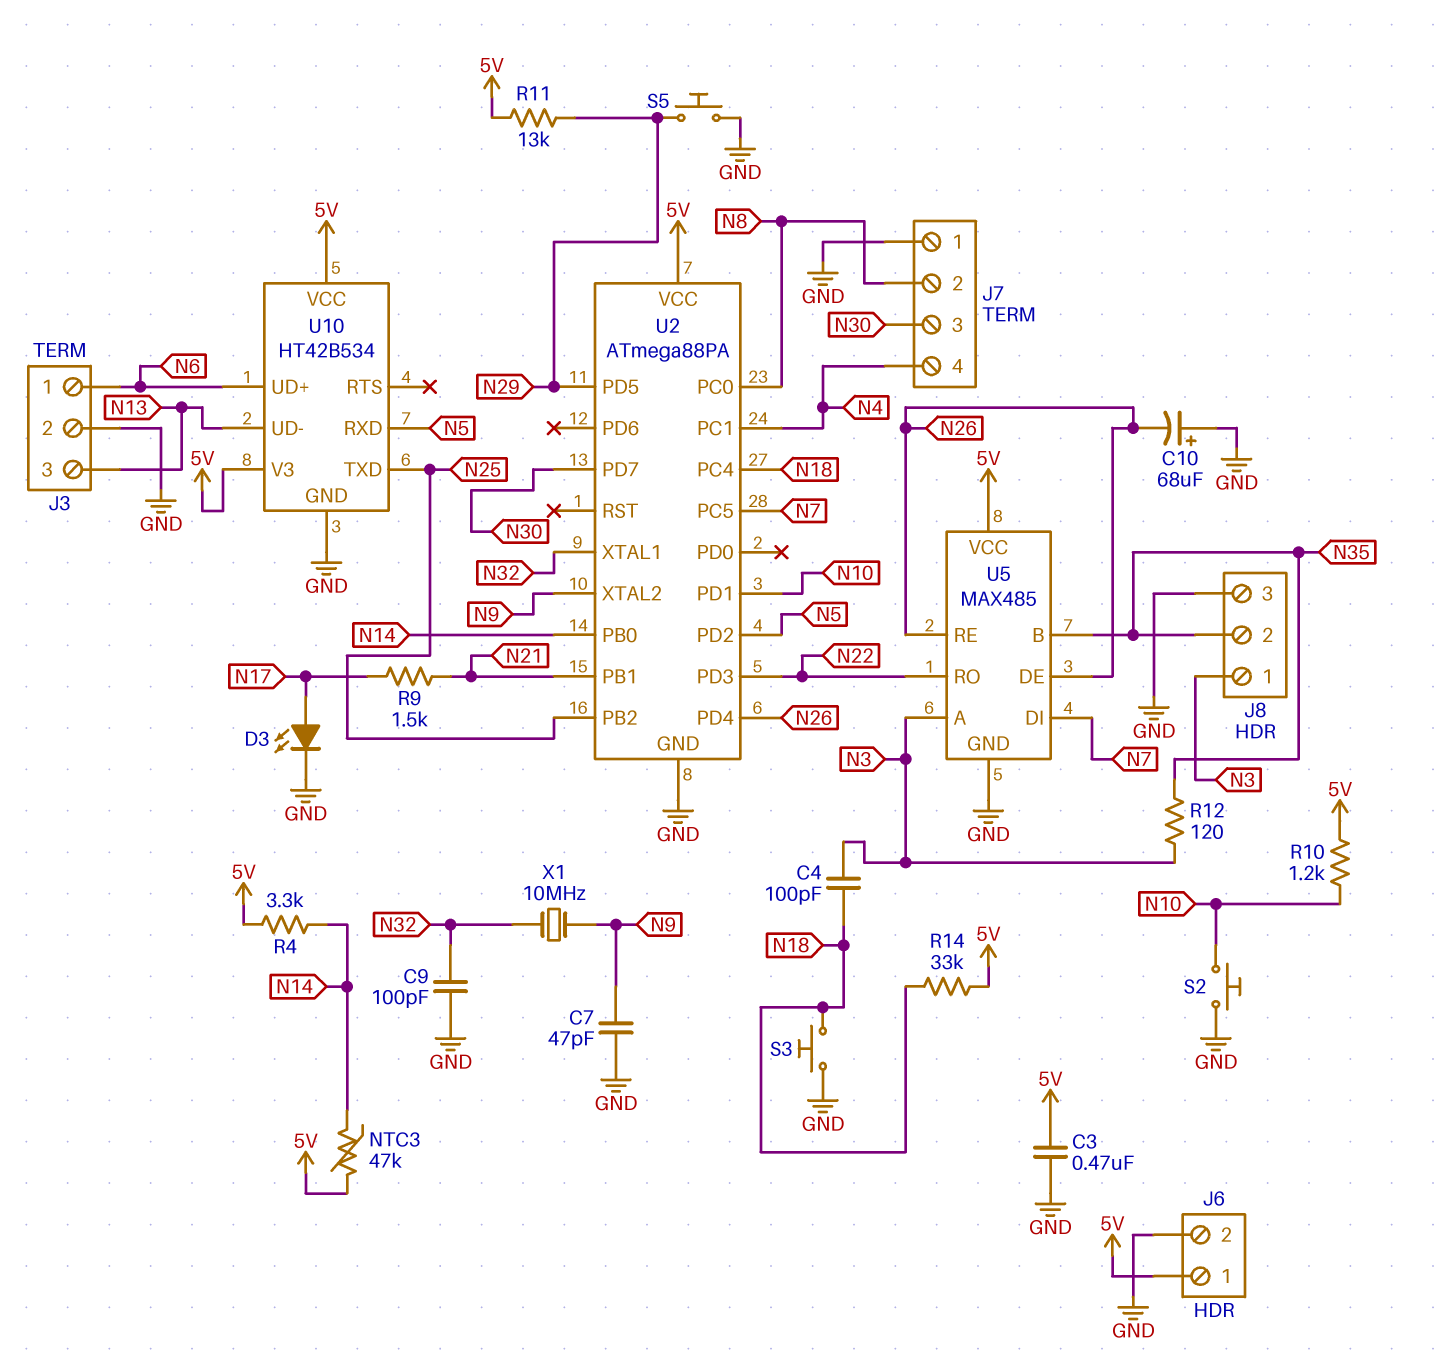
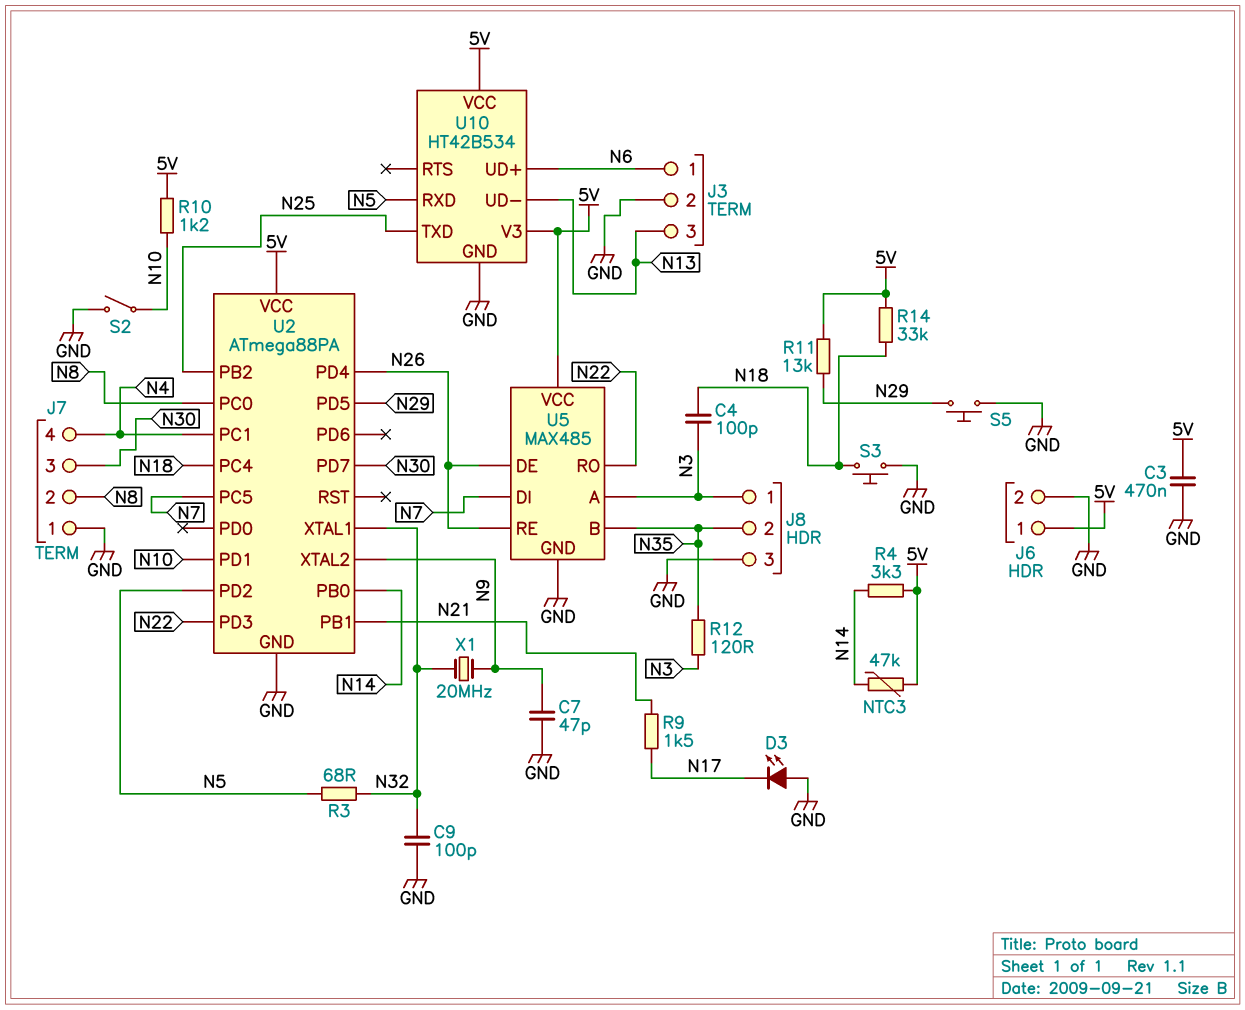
C10: 68uF (plus GND, minus N26) -> none
D3: LED (A N17, K GND) -> LED (A GND, K N17)
R3: none -> 68 (N5, N32)
S2: button (GND, N10) -> switch (GND, N10)
X1: 10MHz (N9, N32) -> 20MHz (N9, N32)

